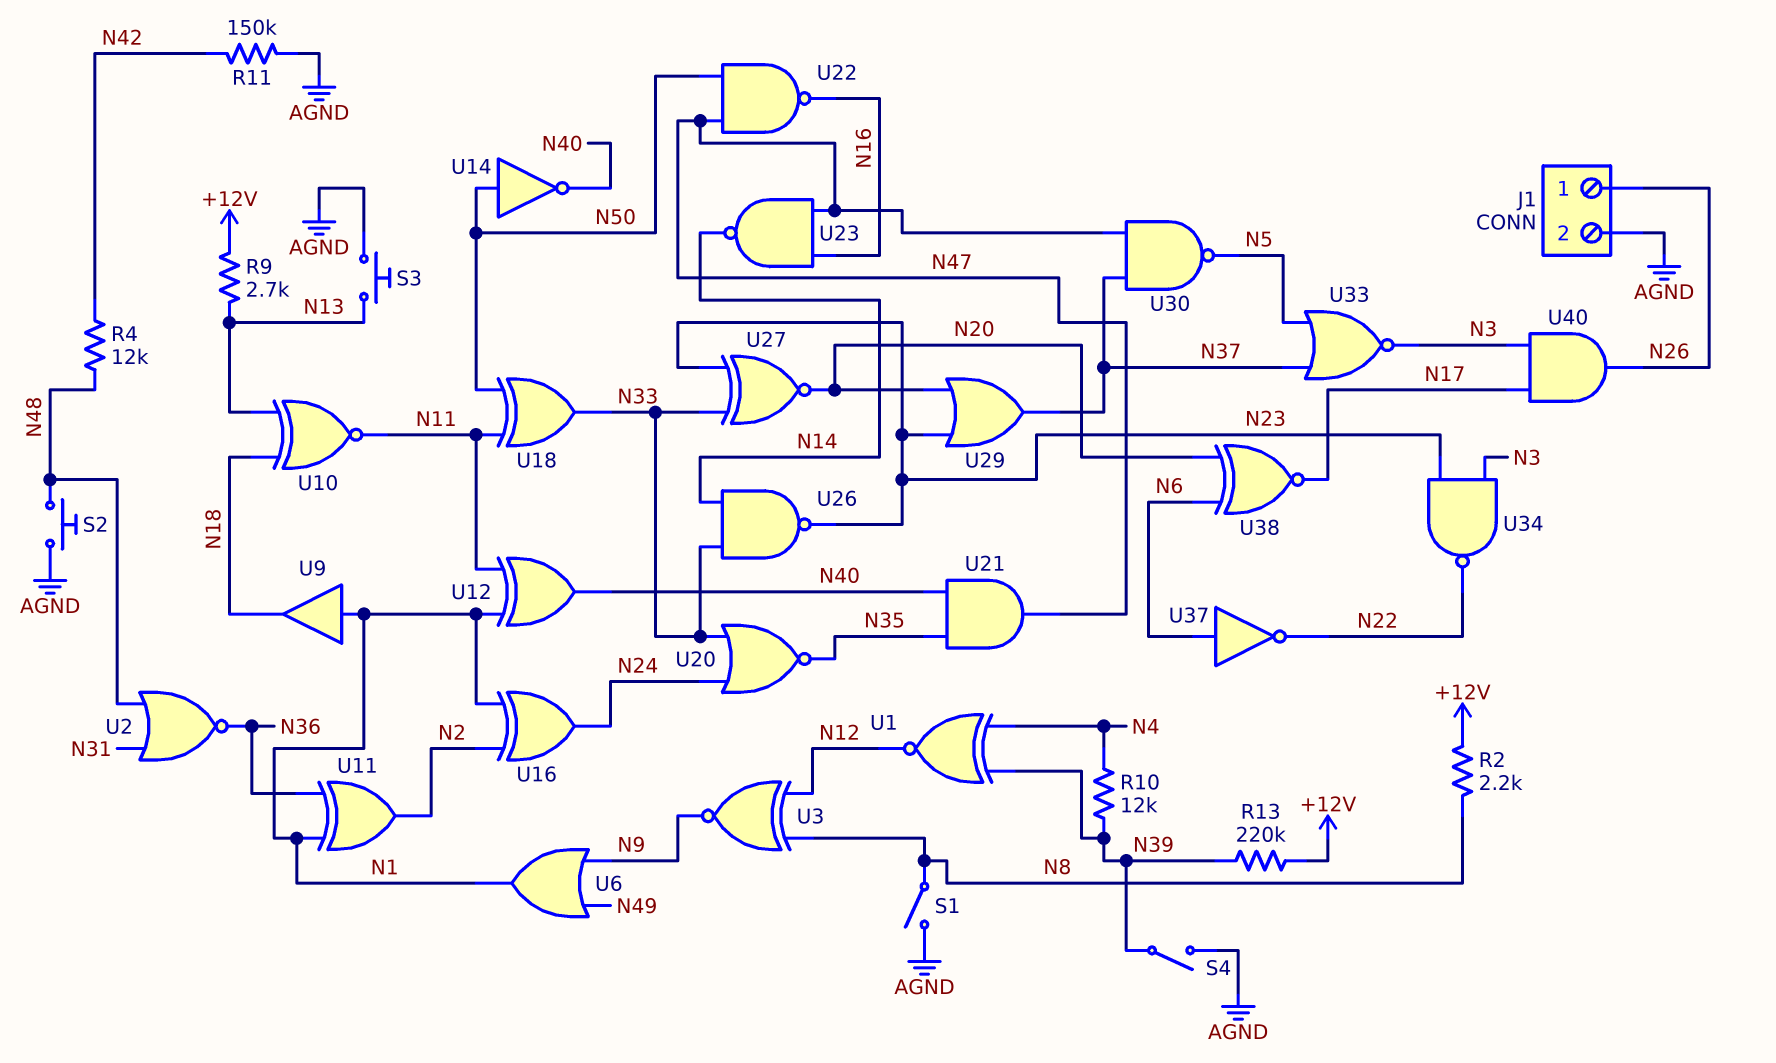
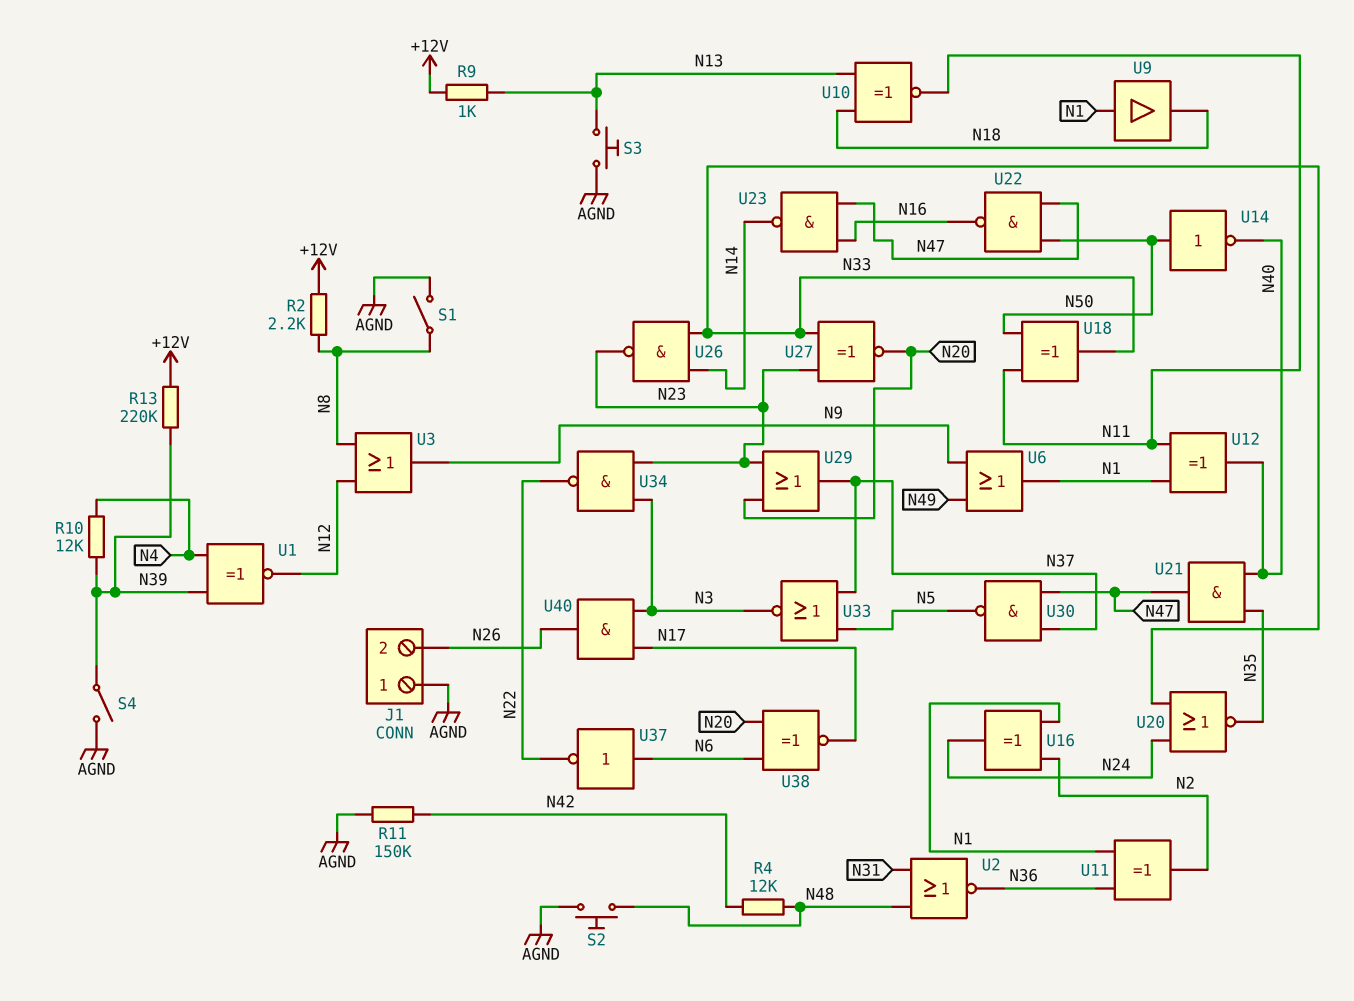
J1 pin 1: N26 -> AGND
J1 pin 2: AGND -> N26
R9: 2.7k (+12V, N13) -> 1k (+12V, N13)
U3: XNOR (in N8, in N12, out N9) -> OR (in N8, in N12, out N9)

